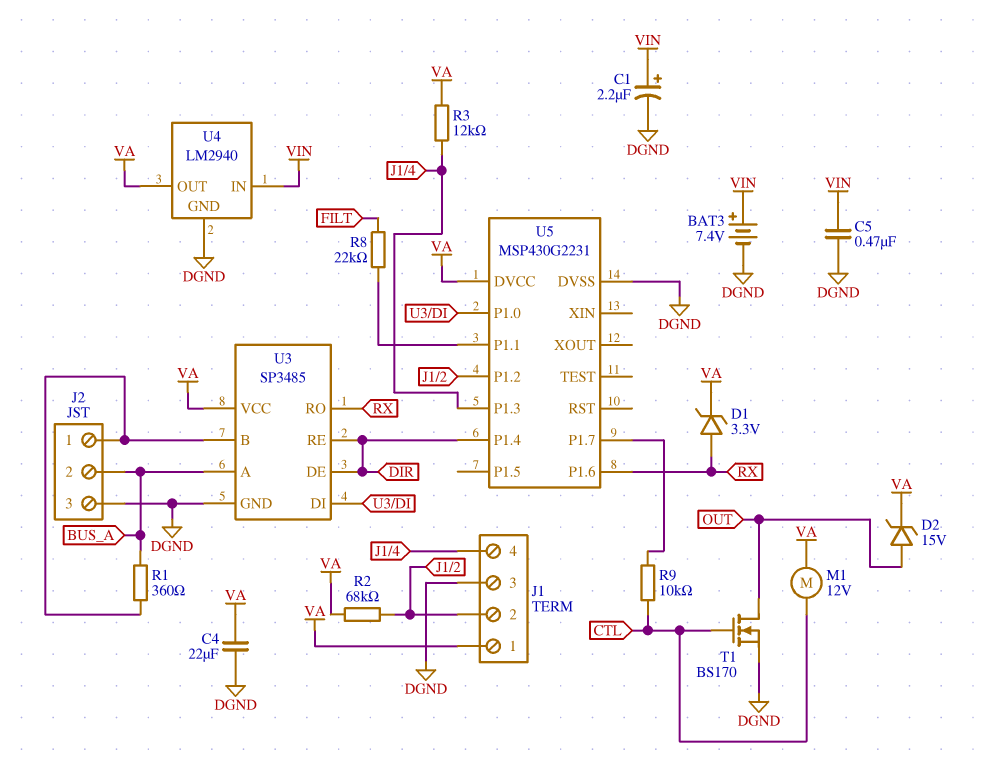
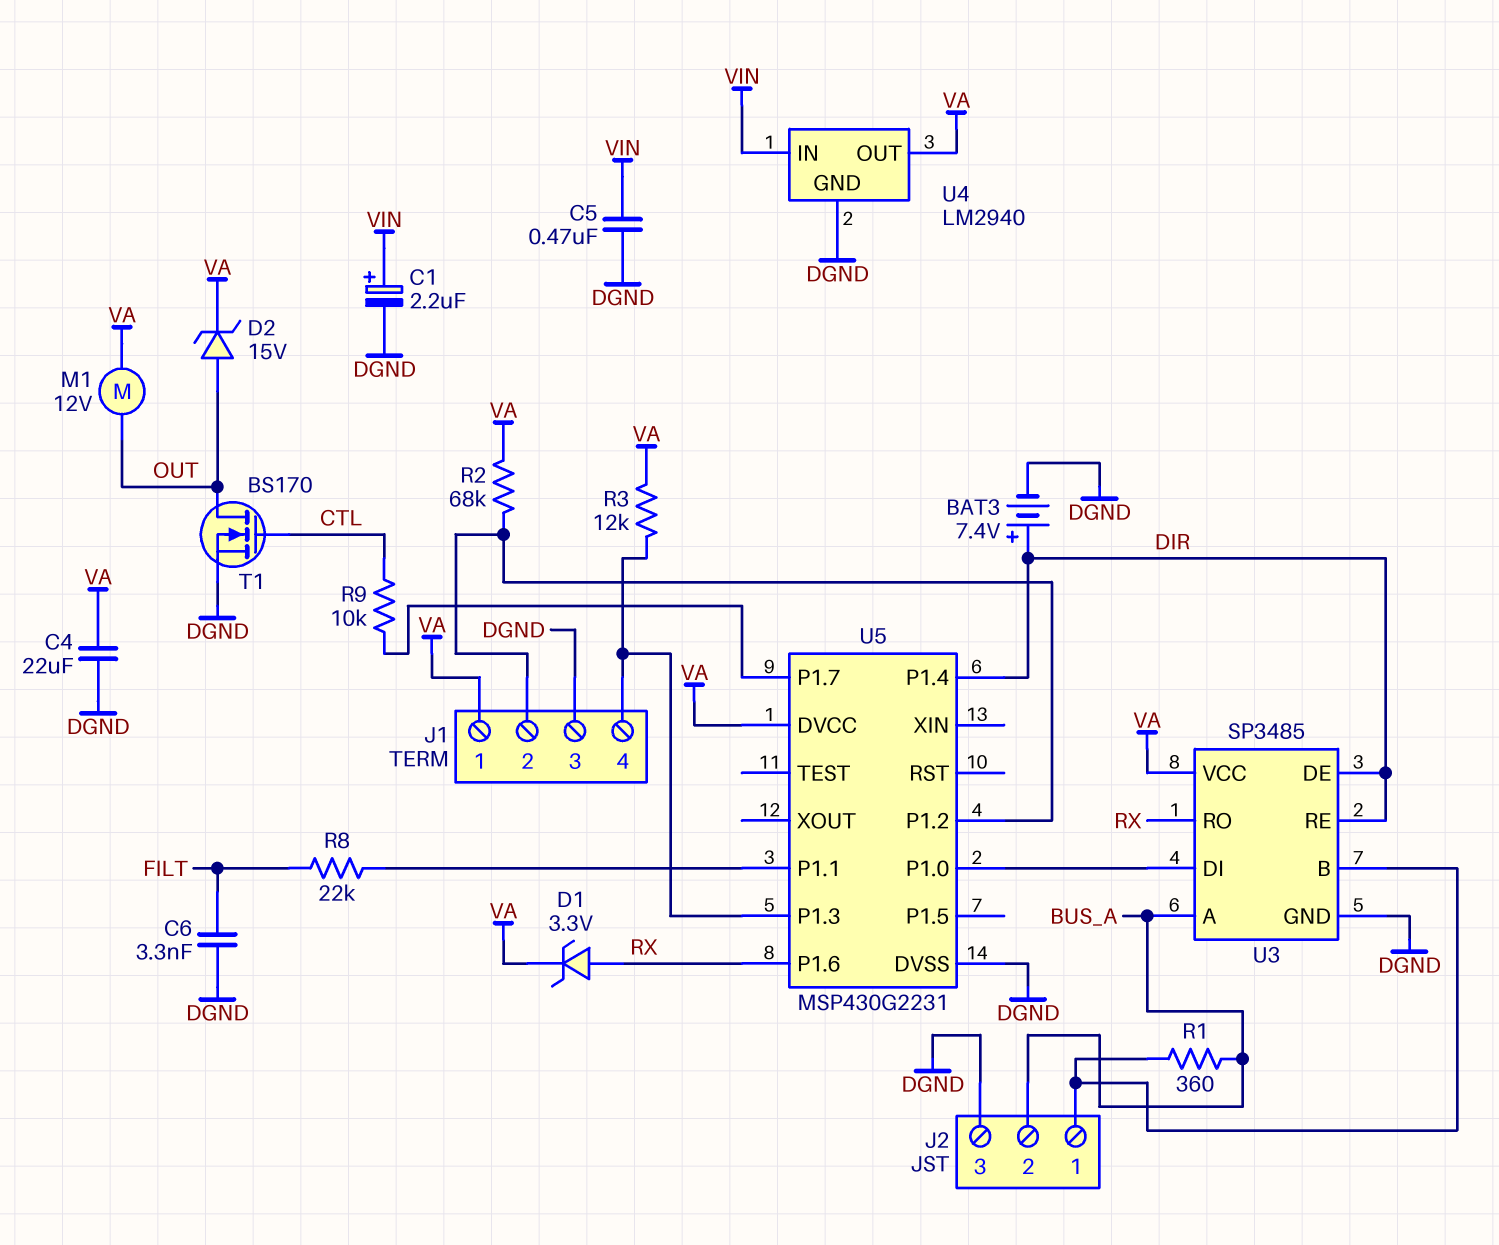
BAT3: 7.4V (plus VIN, minus DGND) -> 7.4V (plus DIR, minus DGND)
C6: none -> 3.3nF (DGND, FILT)
M1: motor 12V (CTL, VA) -> motor 12V (OUT, VA)

